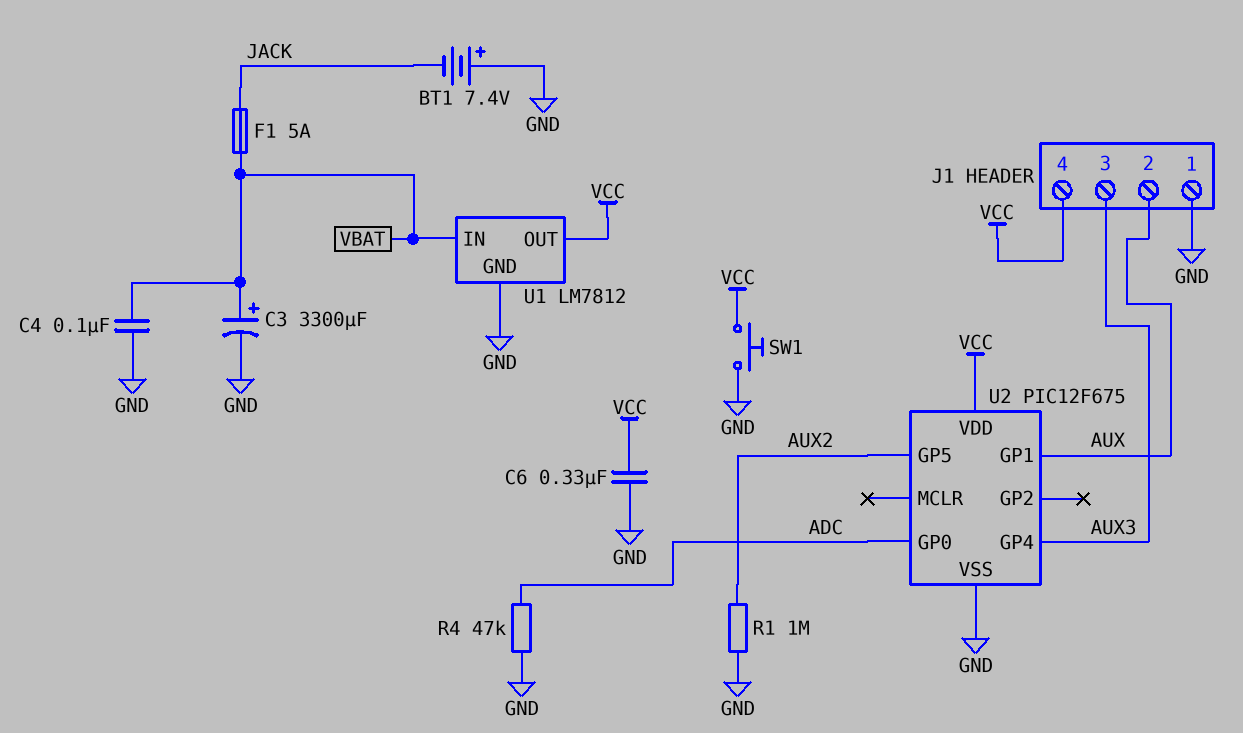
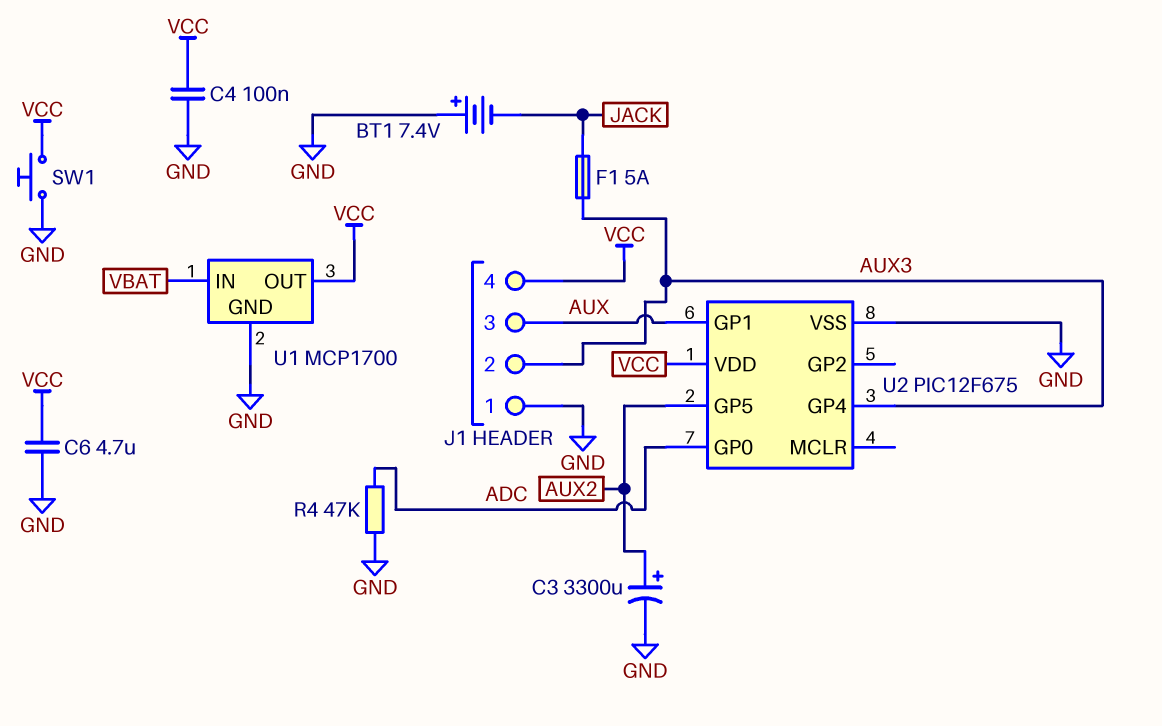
C3: 3300uF (plus VBAT, minus GND) -> 3300uF (plus AUX2, minus GND)
C4: 100nF (GND, VBAT) -> 100nF (GND, VCC)
C6: 330nF (GND, VCC) -> 4.7uF (GND, VCC)
F1: 5A (JACK, VBAT) -> 5A (AUX3, JACK)
J1 pin 2: AUX -> AUX3
J1 pin 3: AUX3 -> AUX
R1: 1M (AUX2, GND) -> none
U1: LM7812 -> MCP1700

